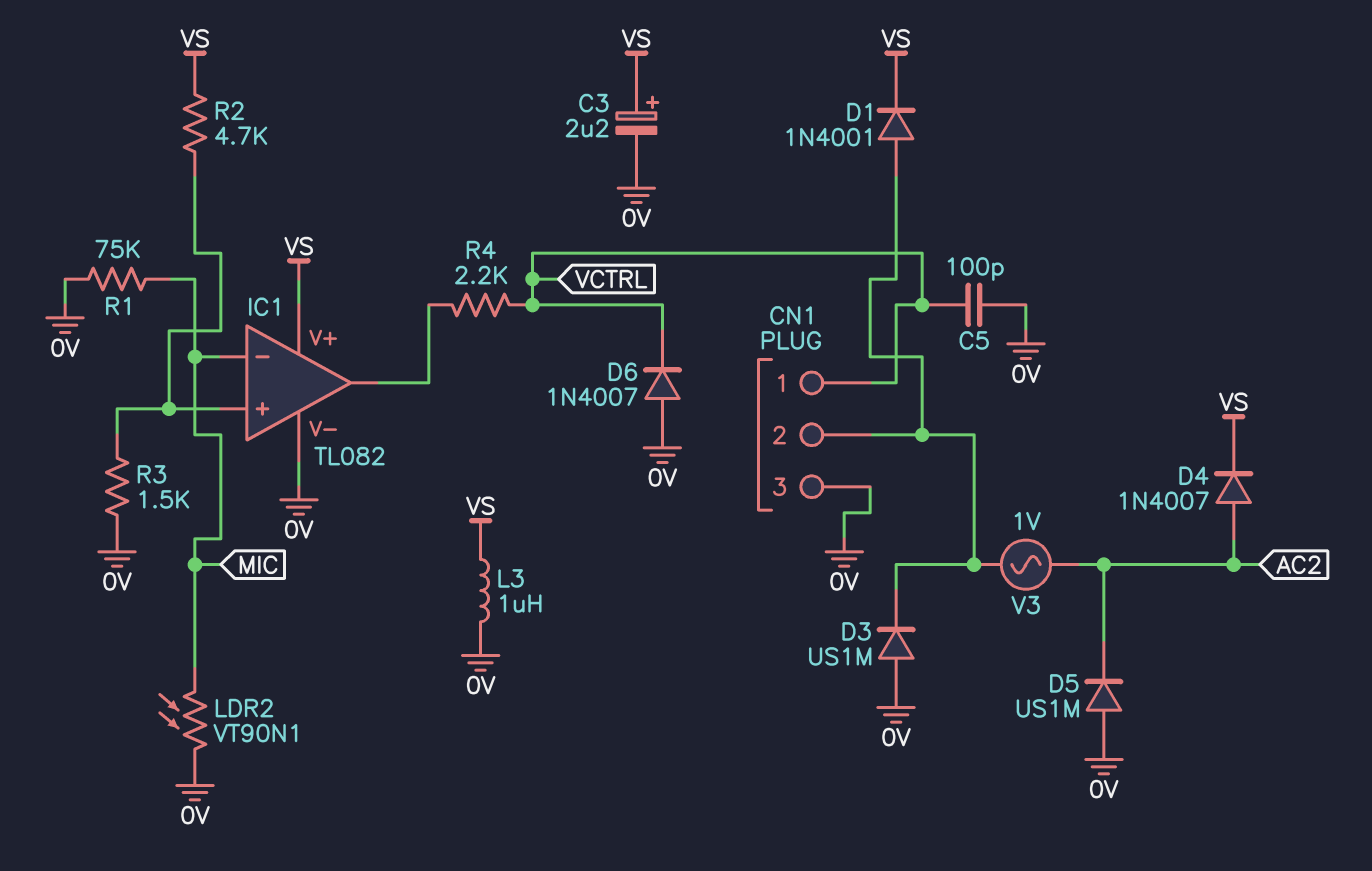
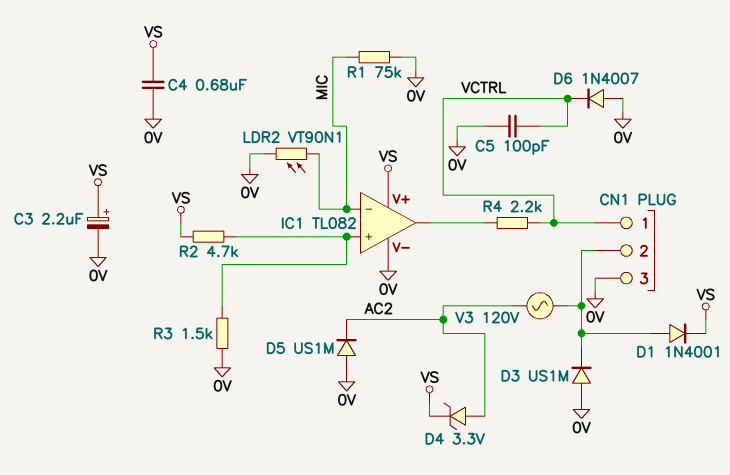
C4: none -> 680nF (0V, VS)
D4: diode 1N4007 (A AC2, K VS) -> zener 3.3V (A AC2, K VS)
L3: 1uH (0V, VS) -> none
V3: AC 1V (AC2, CN1/2) -> AC 120V (AC2, CN1/2)

